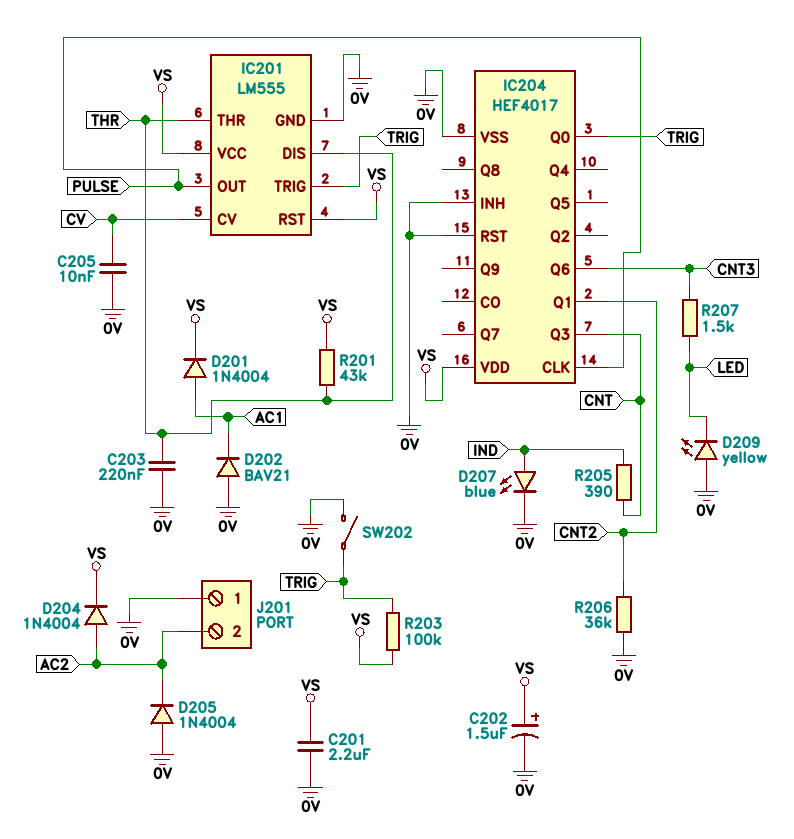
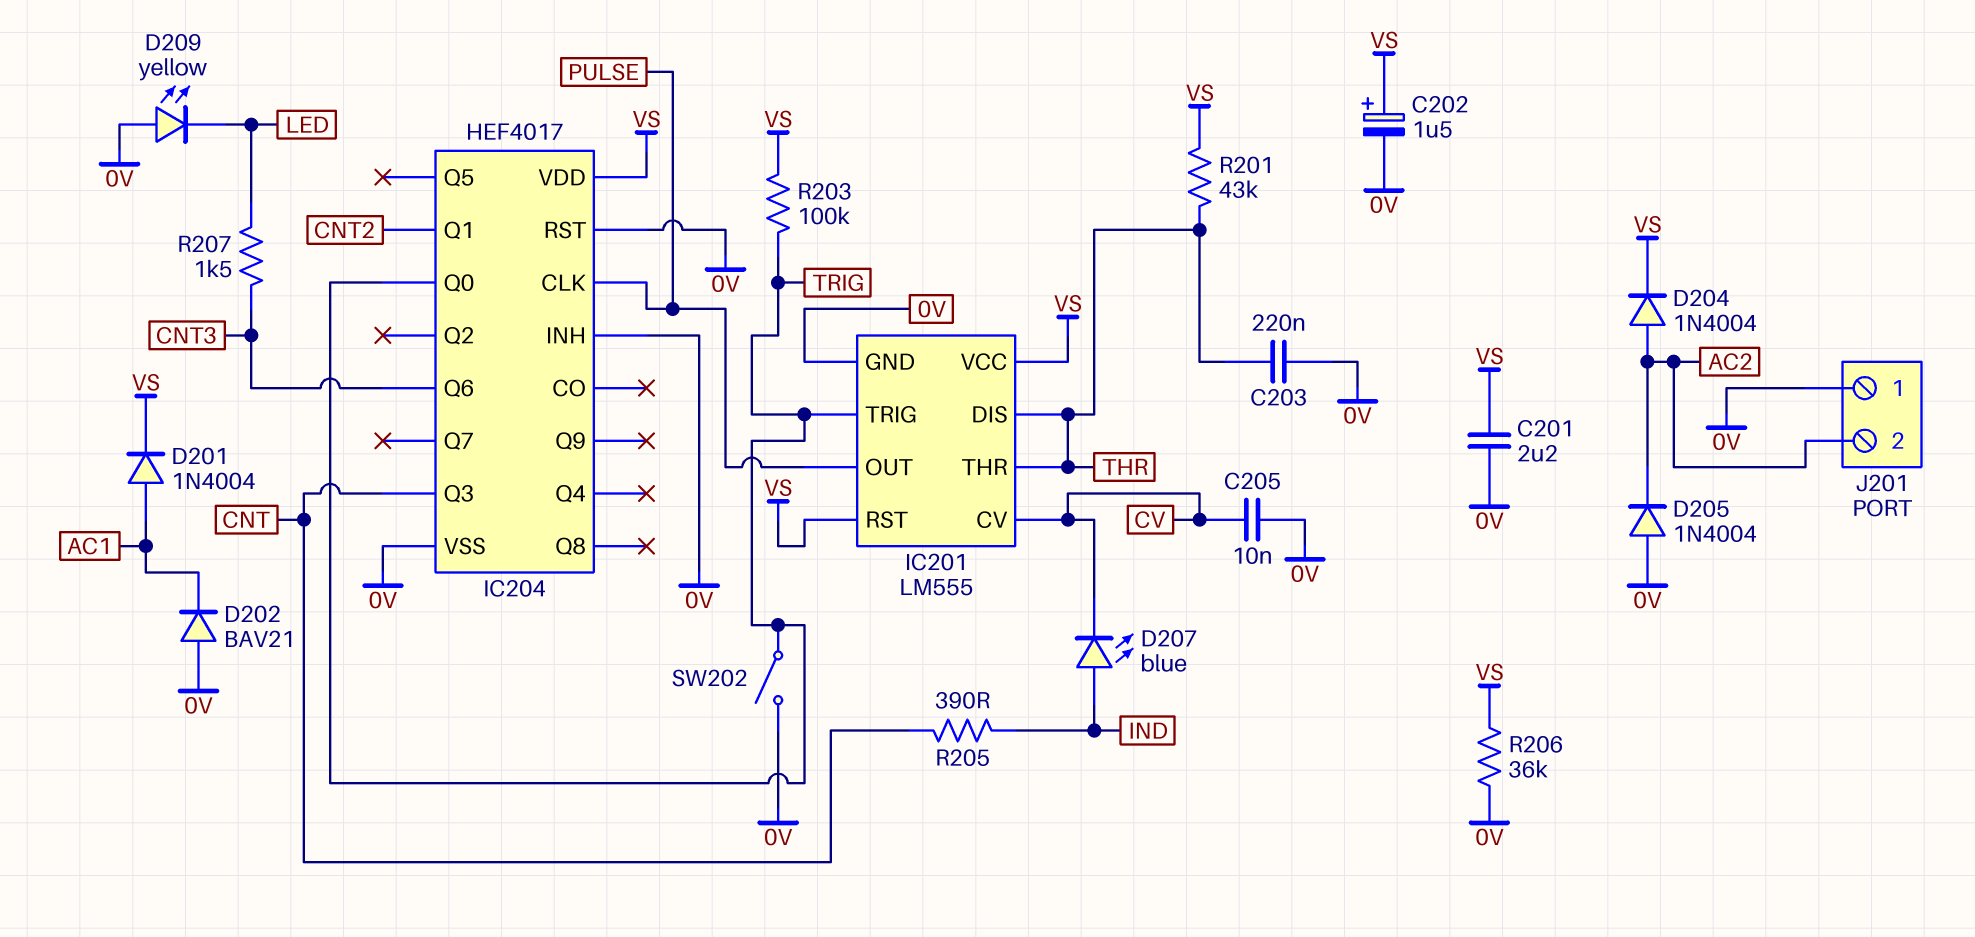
D207: LED blue (A IND, K 0V) -> LED blue (A IND, K CV)
R206: 36k (0V, CNT2) -> 36k (0V, VS)

